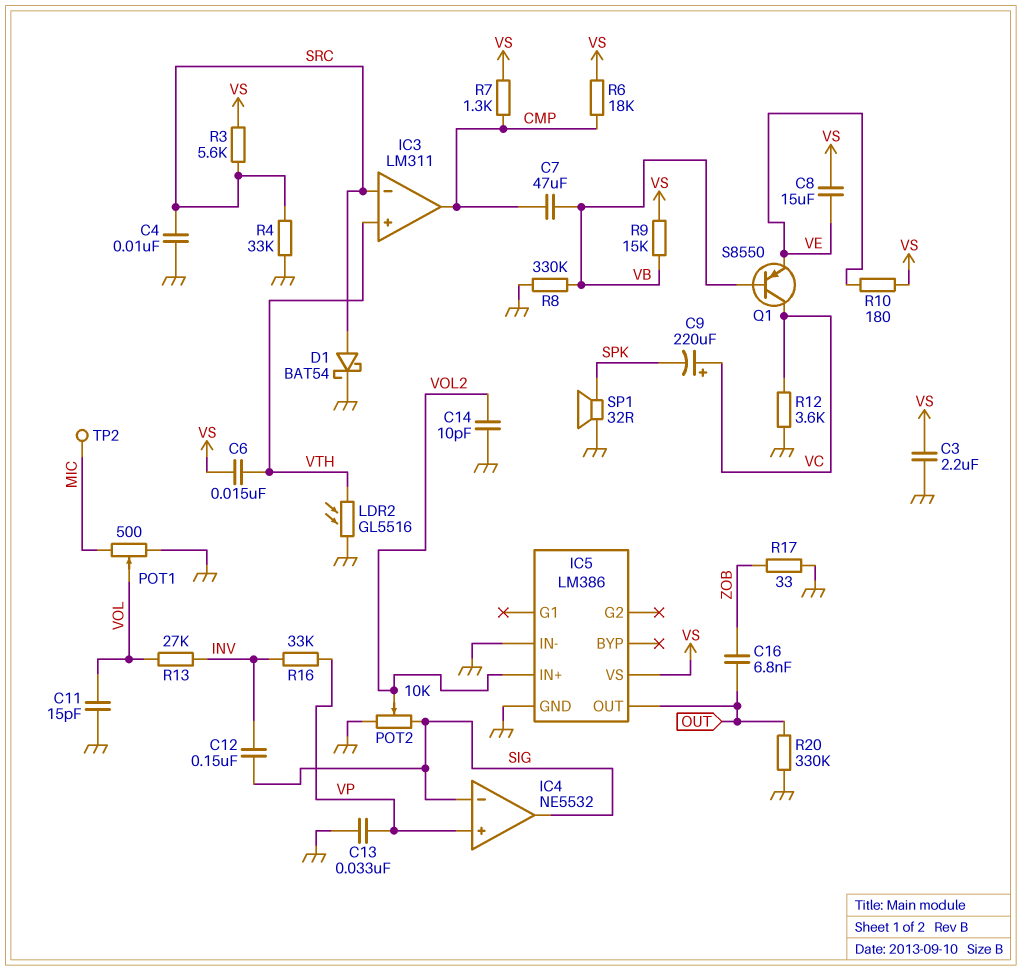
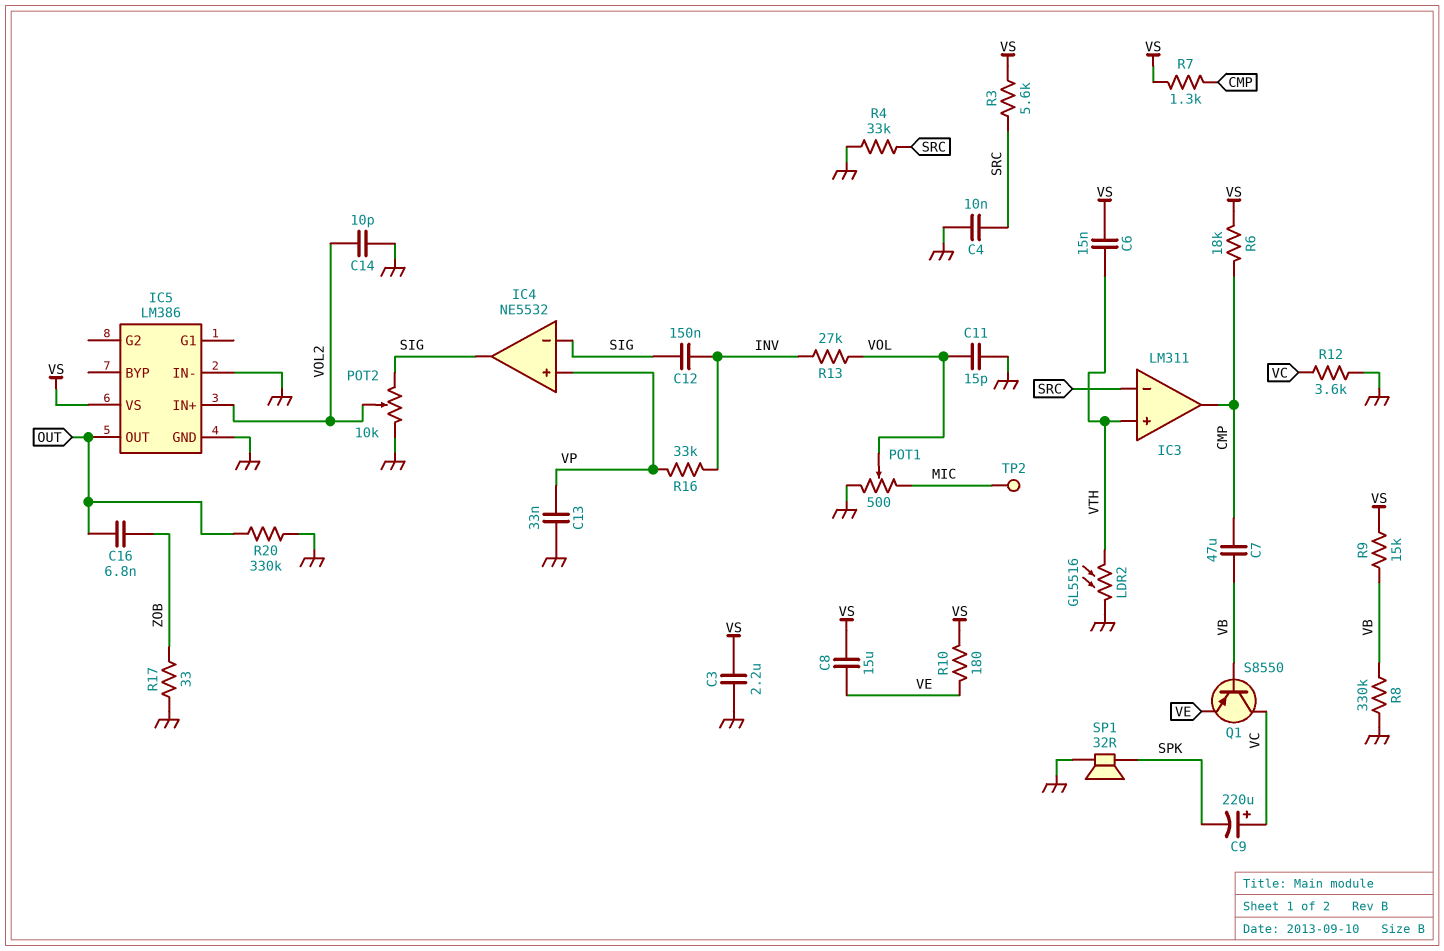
D1: schottky BAT54 (A SRC, K GND) -> none

